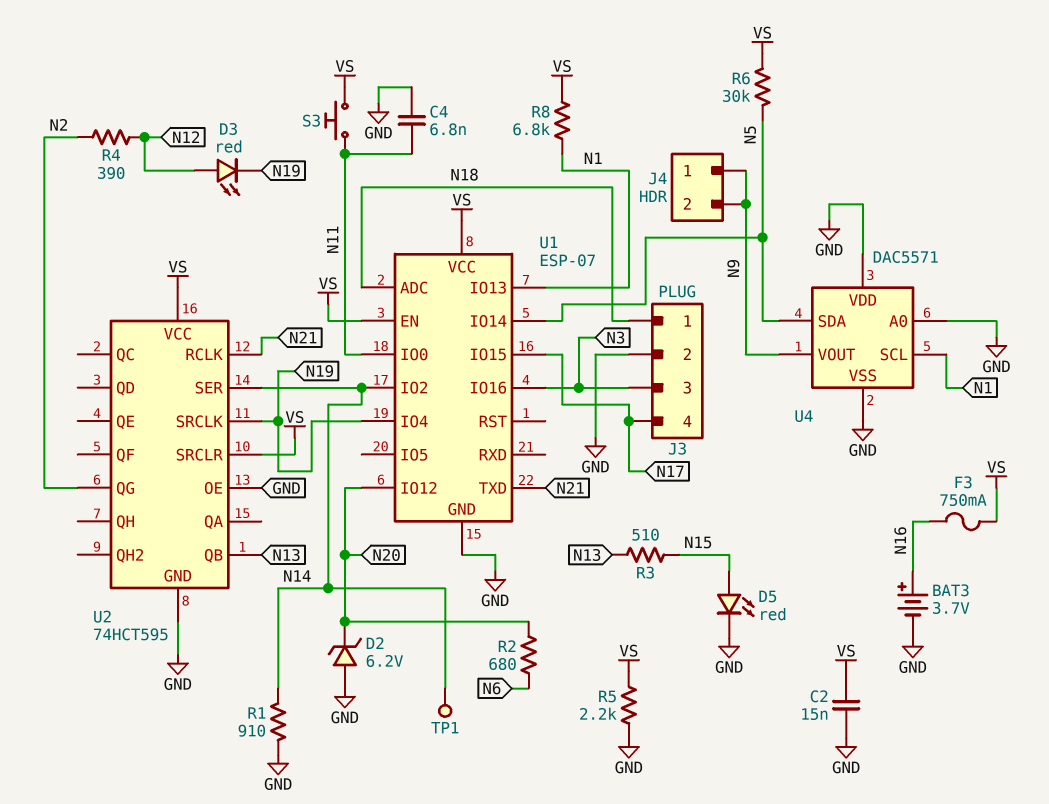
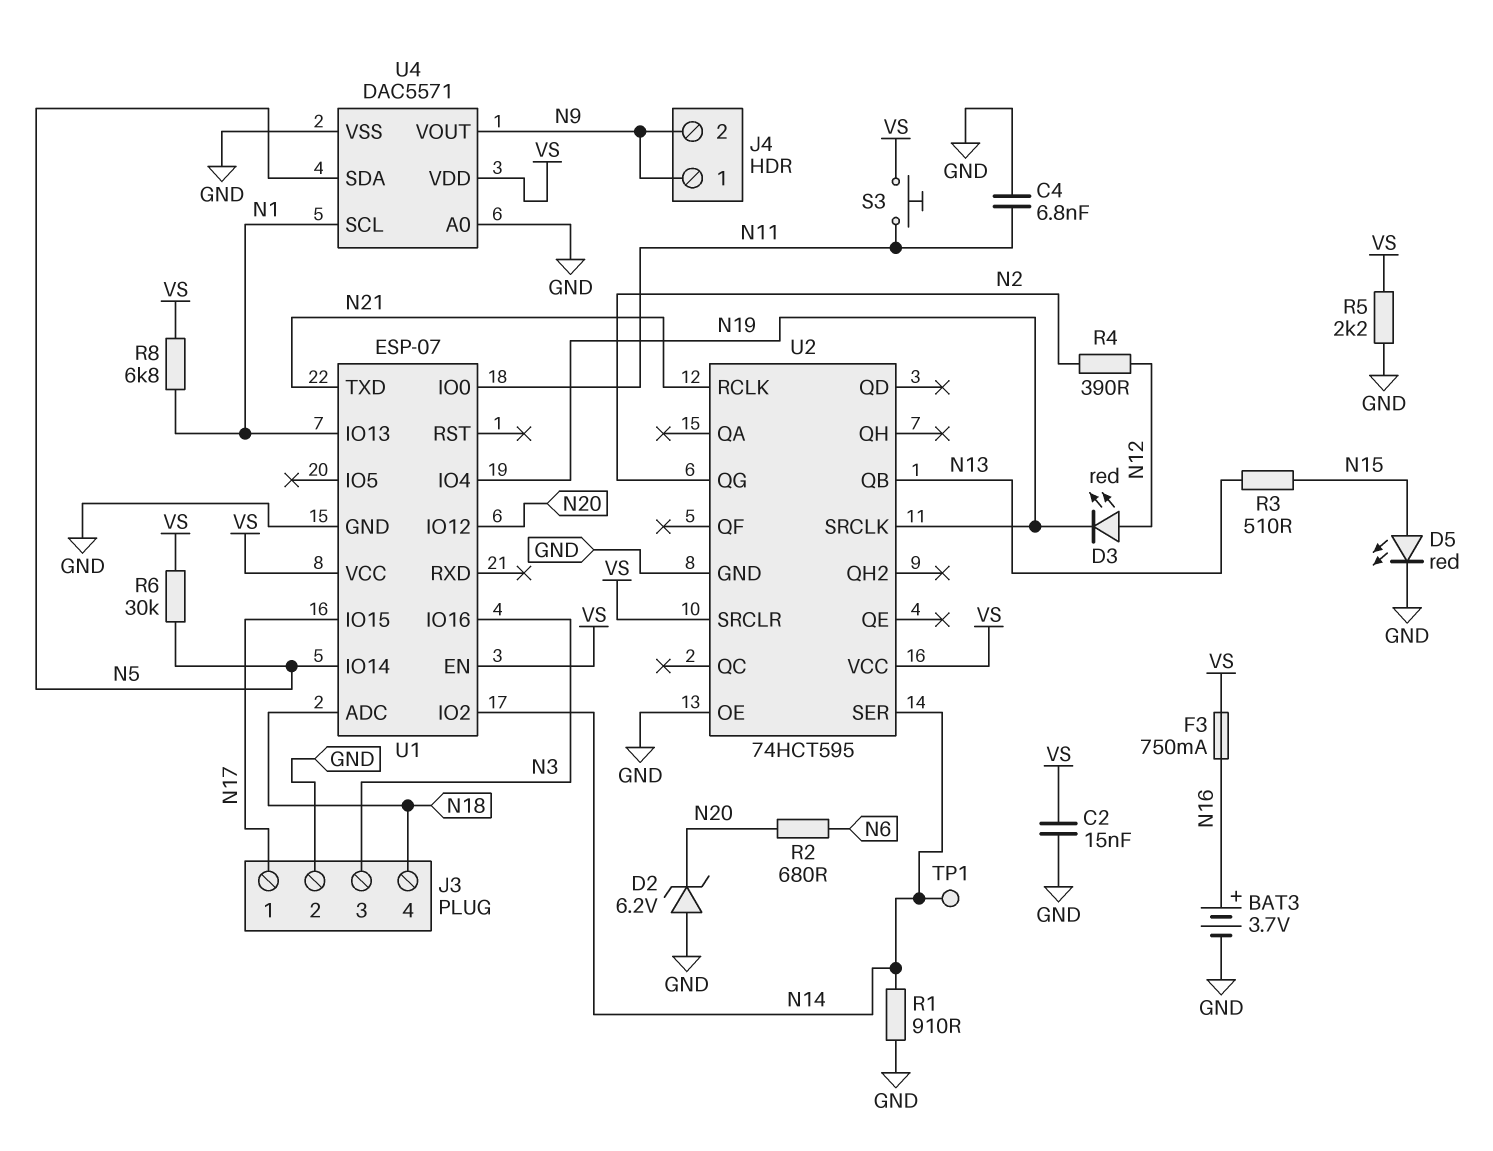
J3 pin 1: N18 -> N17
J3 pin 4: N17 -> N18
U4 pin VDD: GND -> VS

